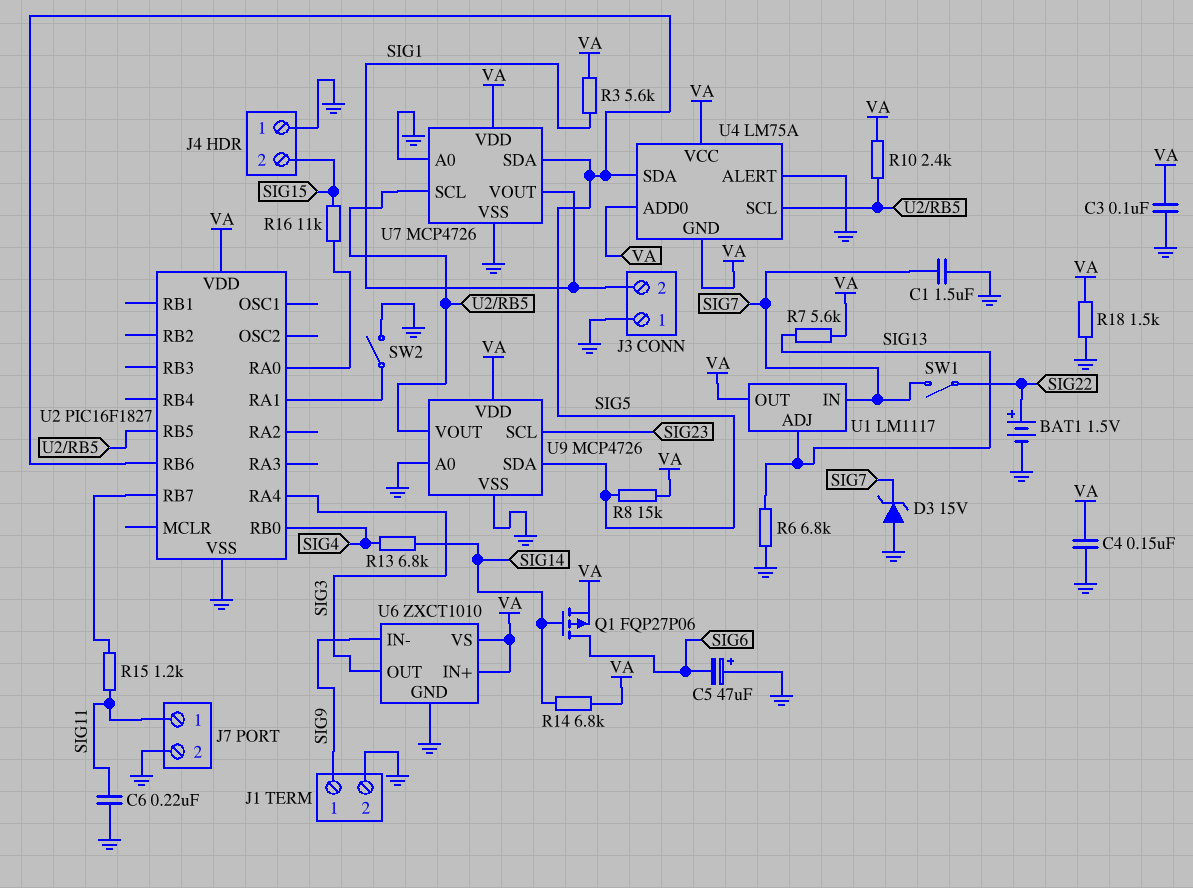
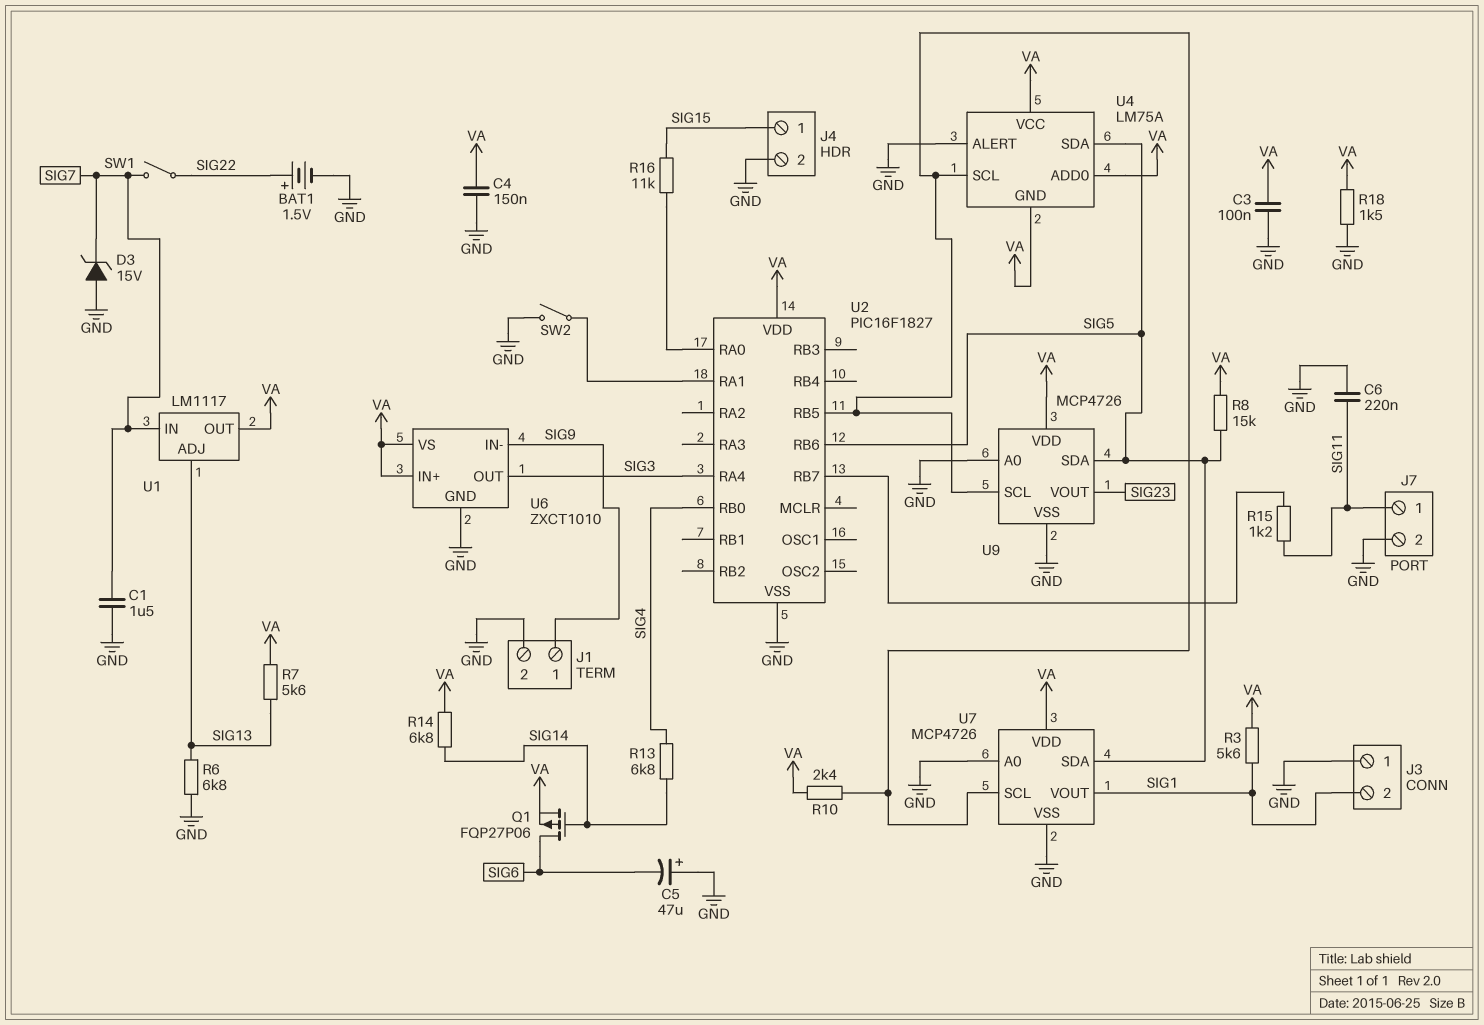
J4 pin 1: GND -> SIG15
J4 pin 2: SIG15 -> GND
U9 pin SCL: SIG23 -> U2/RB5
U9 pin VOUT: U2/RB5 -> SIG23

